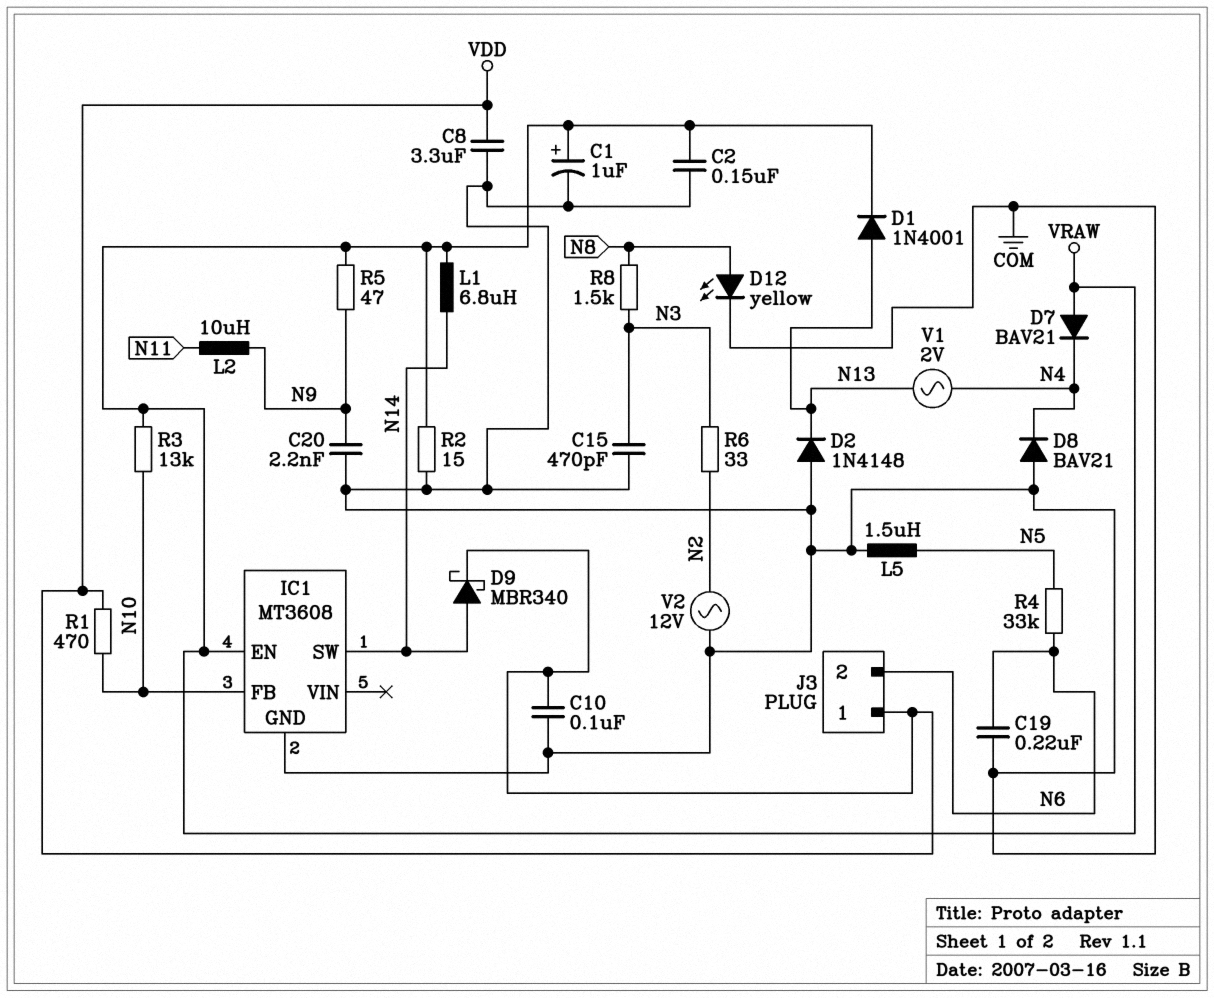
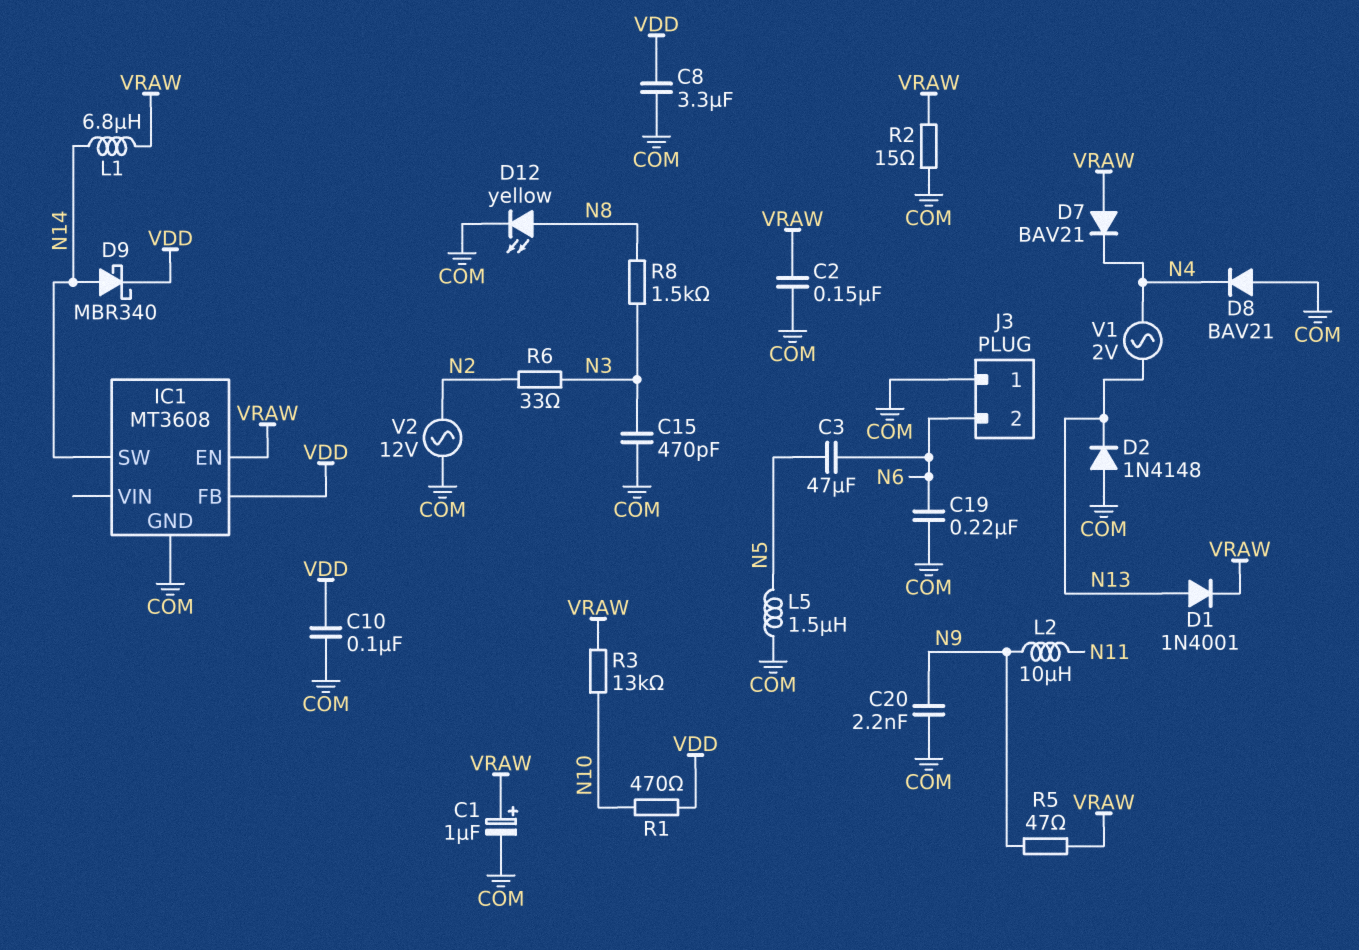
C3: none -> 47uF (N5, N6)
IC1 pin FB: N10 -> VDD
J3 pin 1: VDD -> COM
R4: 33k (N5, N6) -> none

